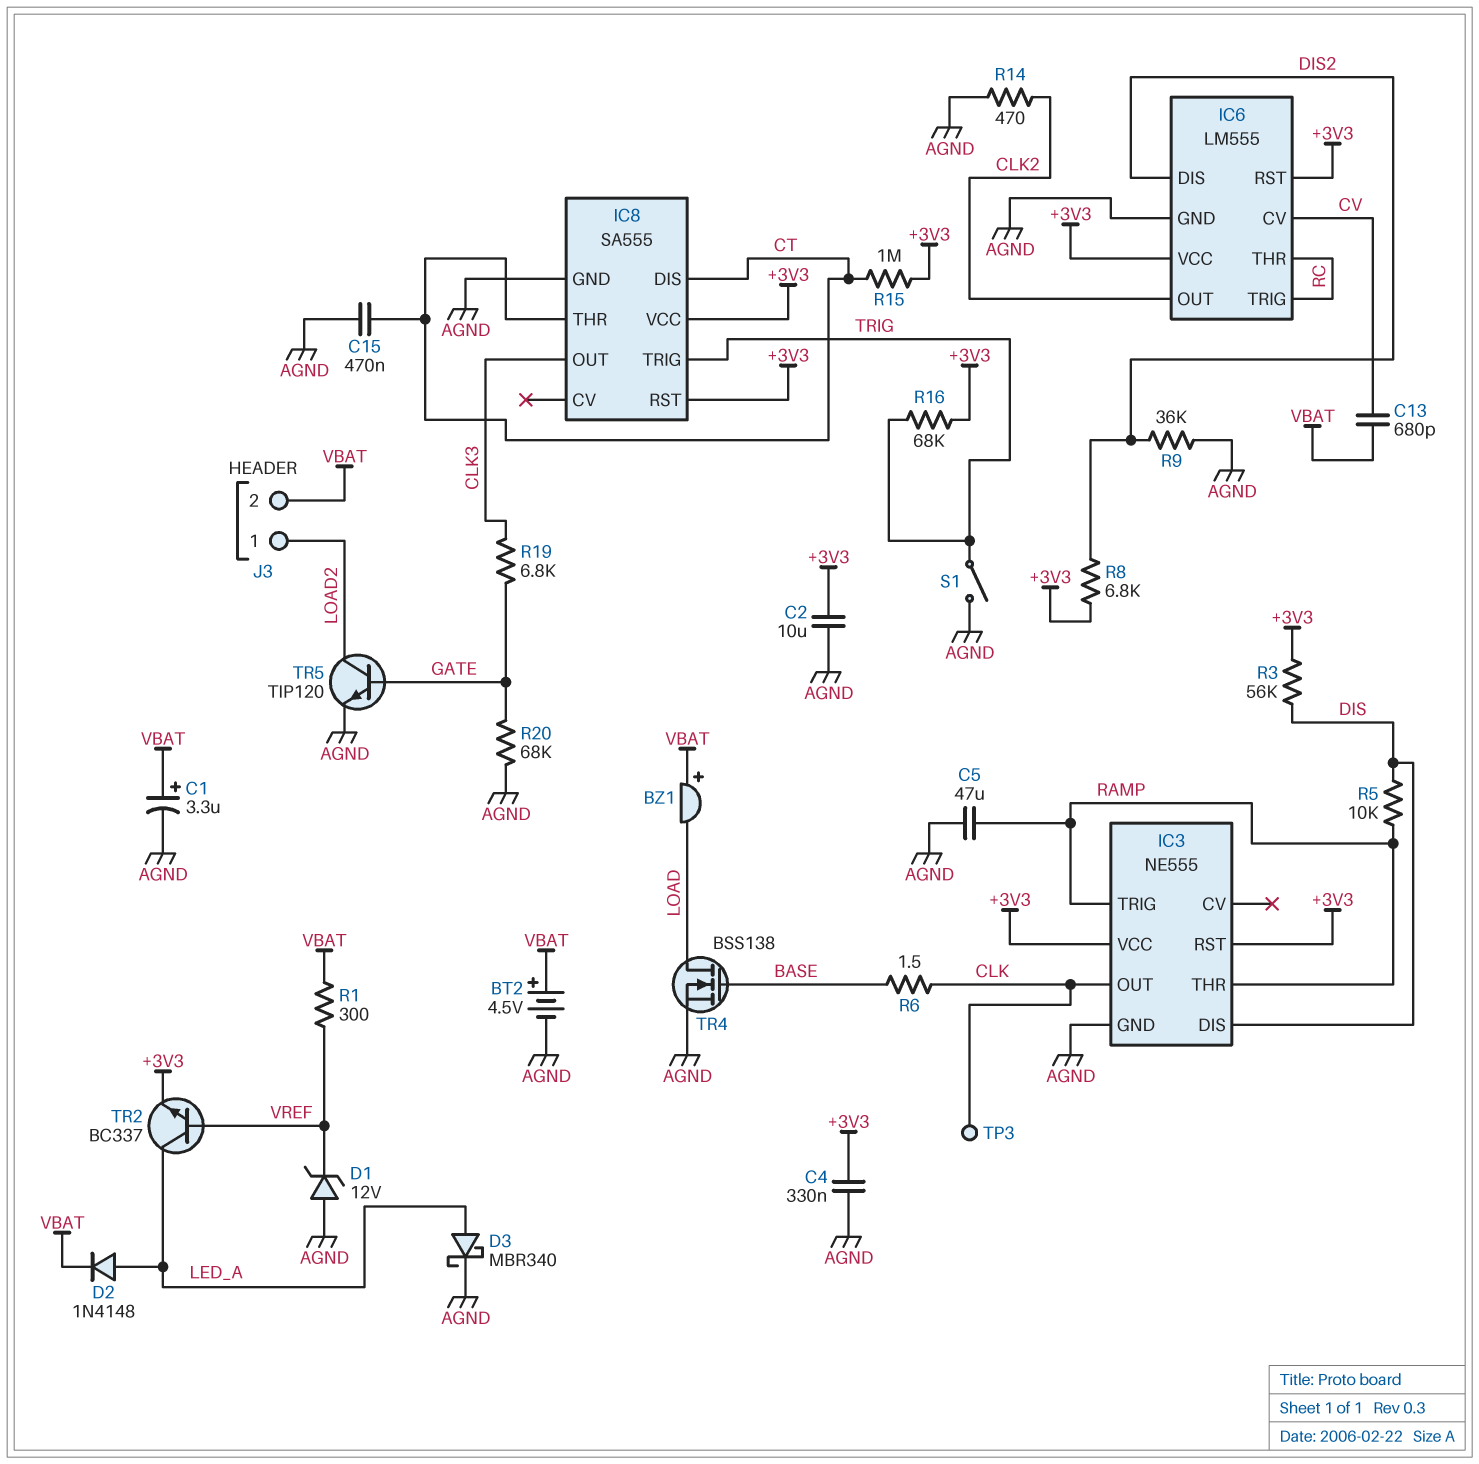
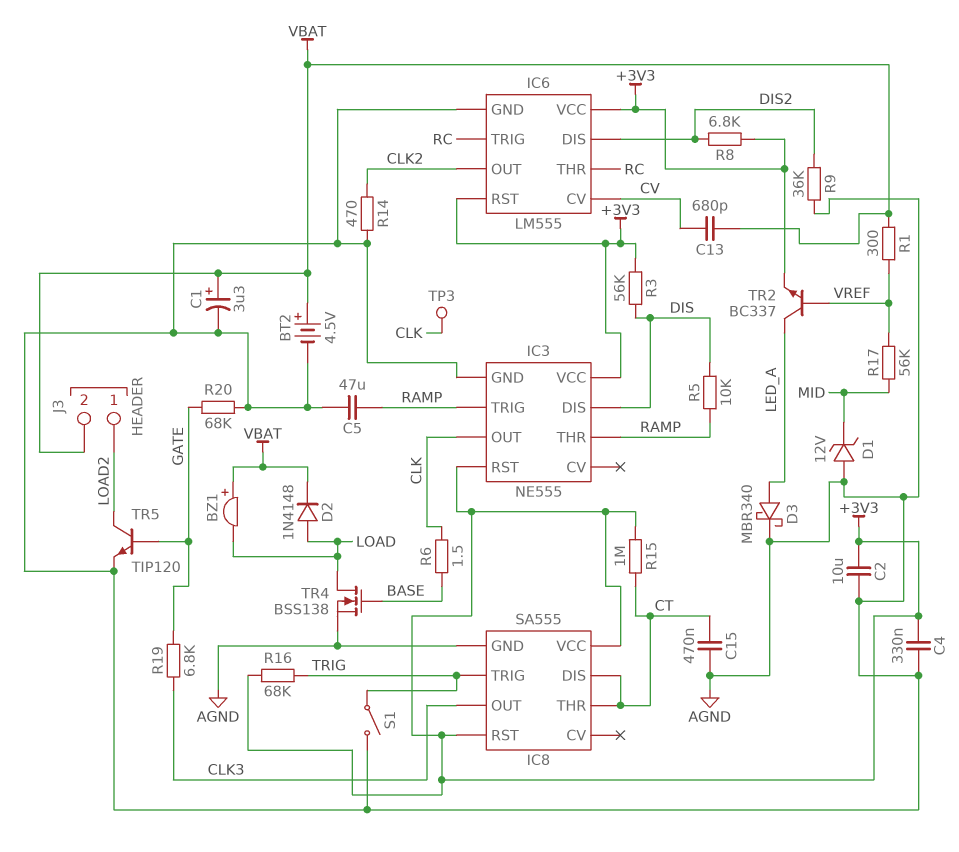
D1: zener 12V (A AGND, K VREF) -> zener 12V (A AGND, K MID)
D2: diode 1N4148 (A LED_A, K VBAT) -> diode 1N4148 (A LOAD, K VBAT)
R17: none -> 56k (MID, VREF)

